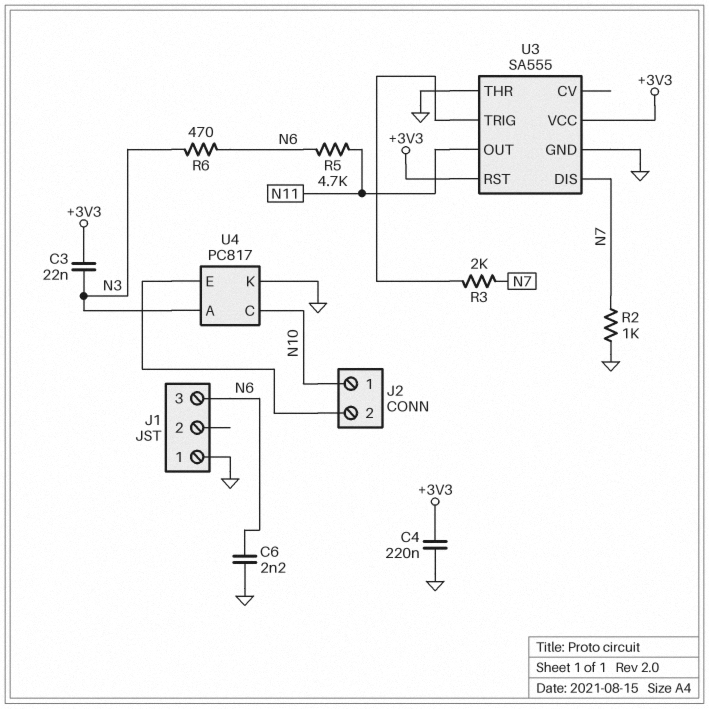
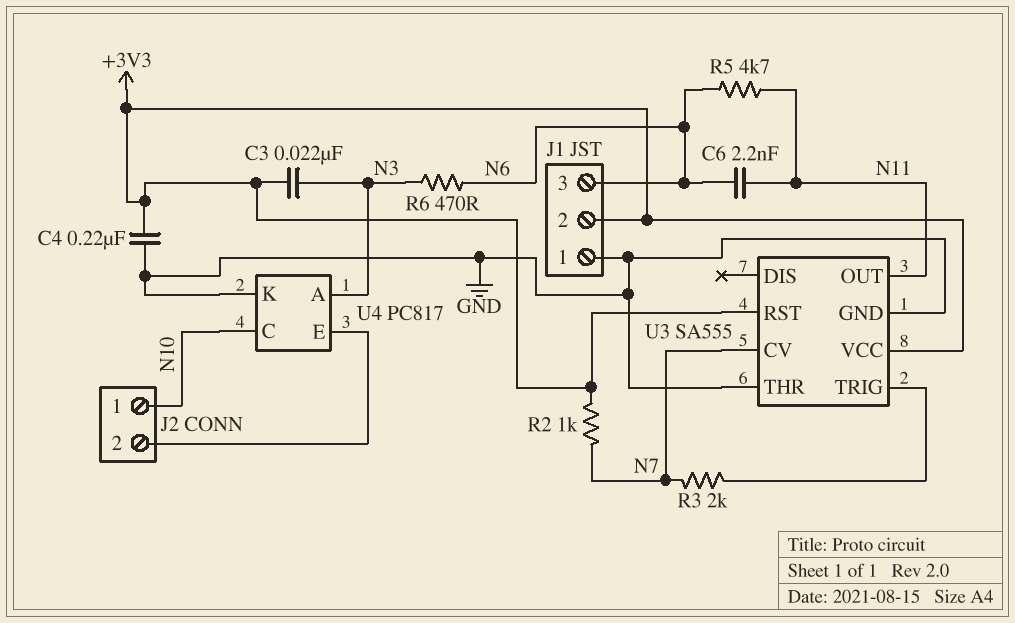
C6: 2.2nF (GND, N6) -> 2.2nF (N6, N11)
J1 pin 2: none -> +3V3
R2: 1k (GND, N7) -> 1k (+3V3, N7)
U3 pin CV: none -> N7
U3 pin DIS: N7 -> none

